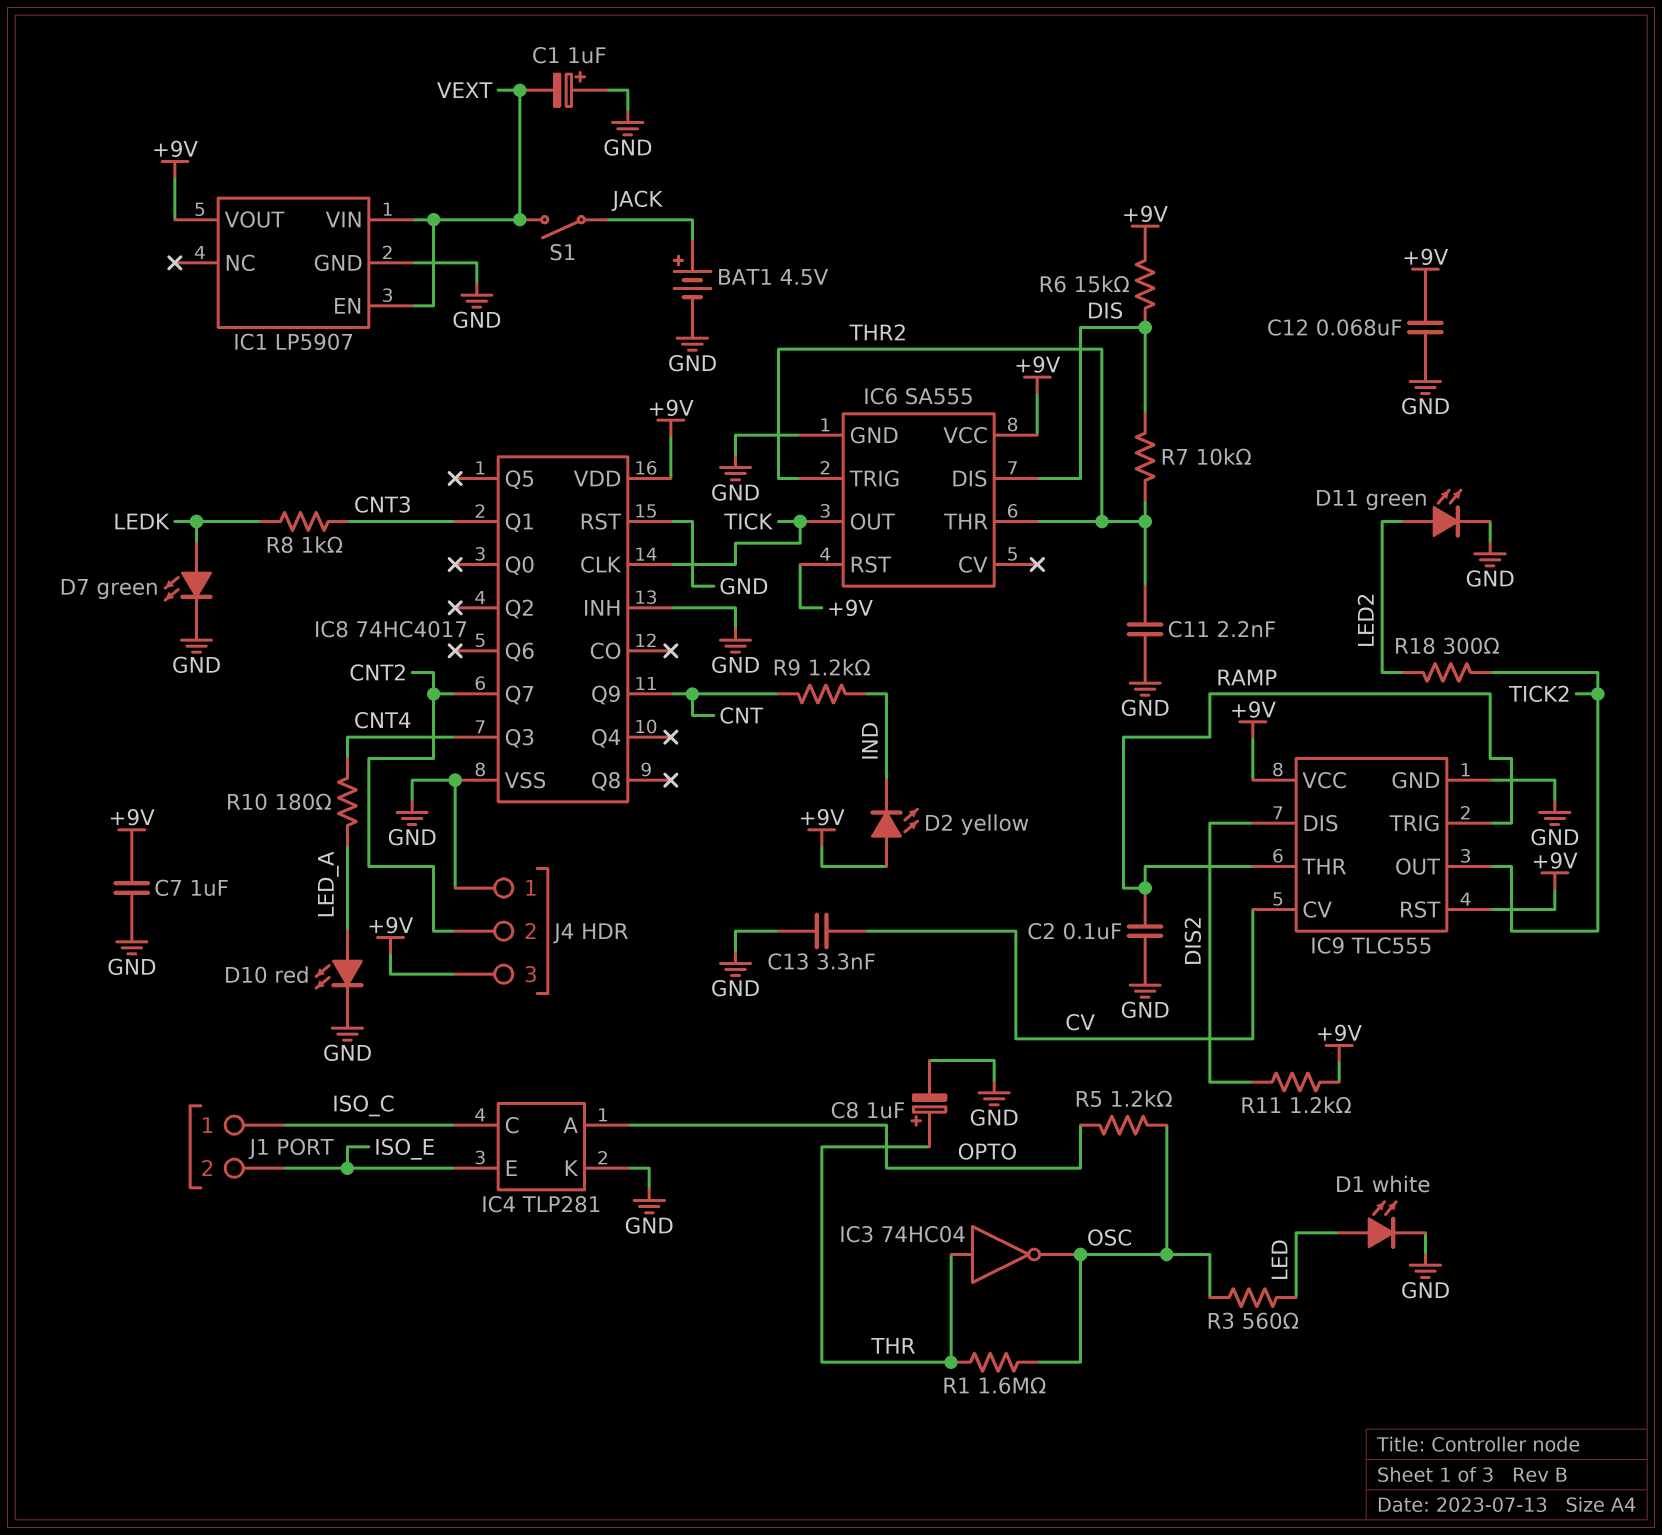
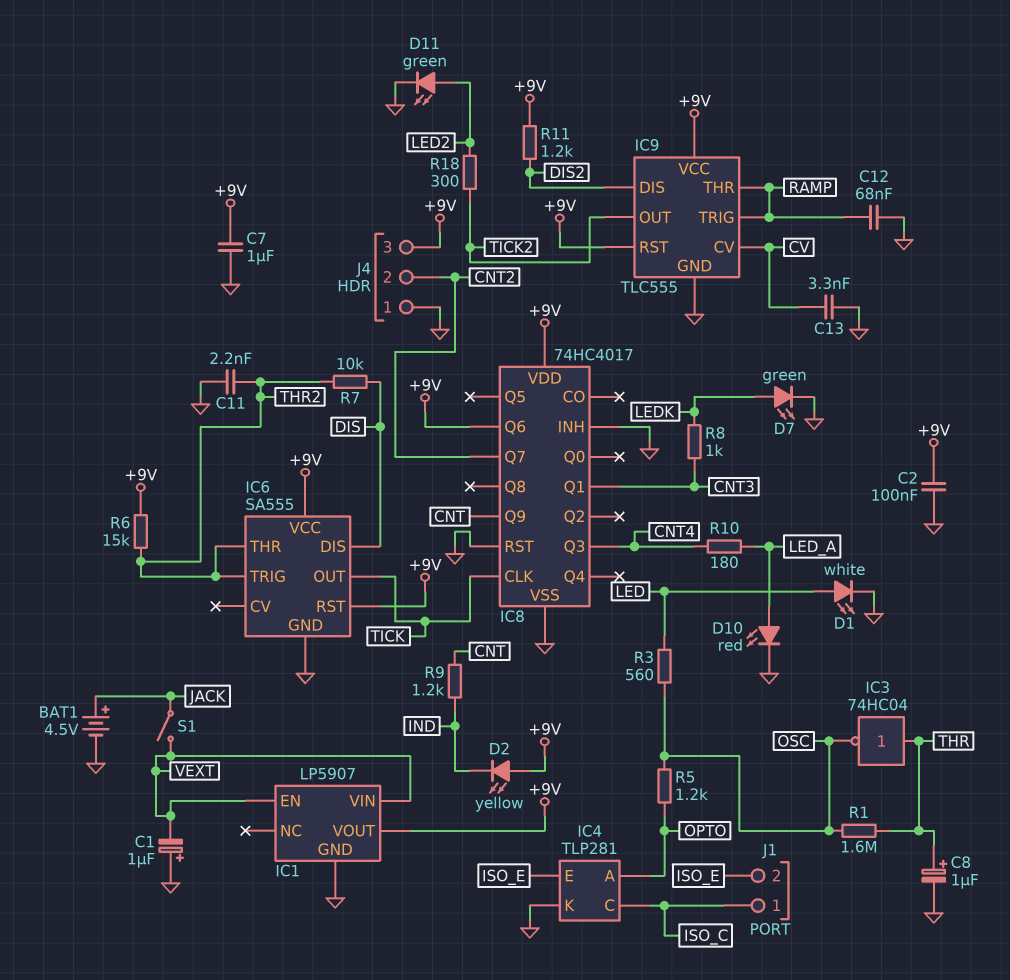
C2: 100nF (GND, RAMP) -> 100nF (+9V, GND)
C12: 68nF (+9V, GND) -> 68nF (GND, RAMP)
IC8 pin Q6: none -> +9V
R6: 15k (+9V, DIS) -> 15k (+9V, THR2)

